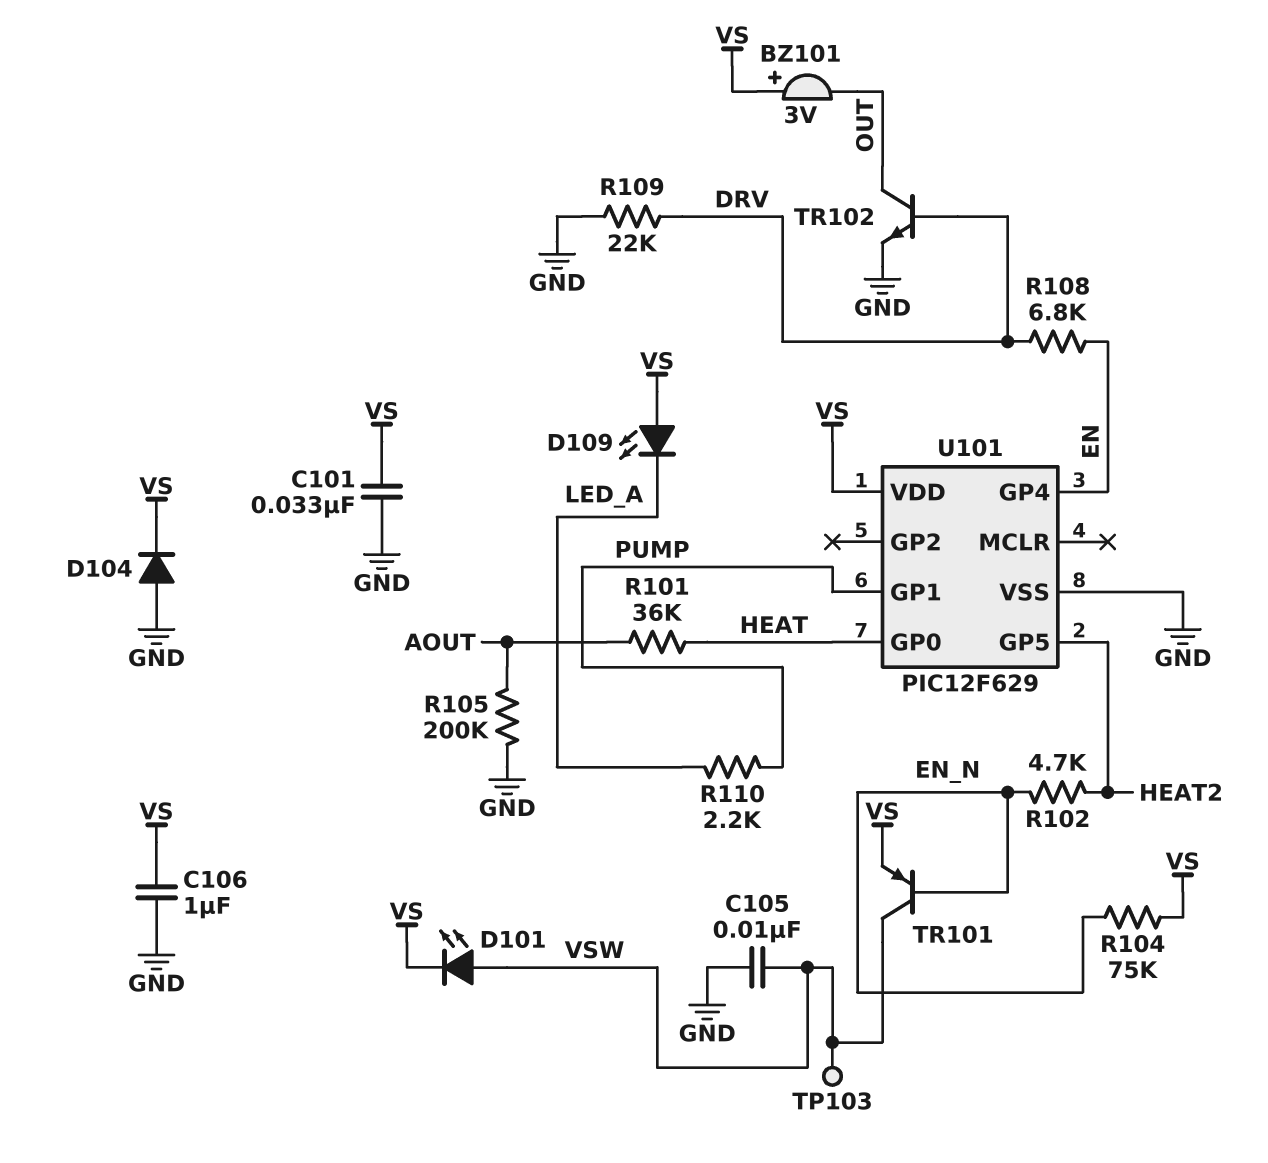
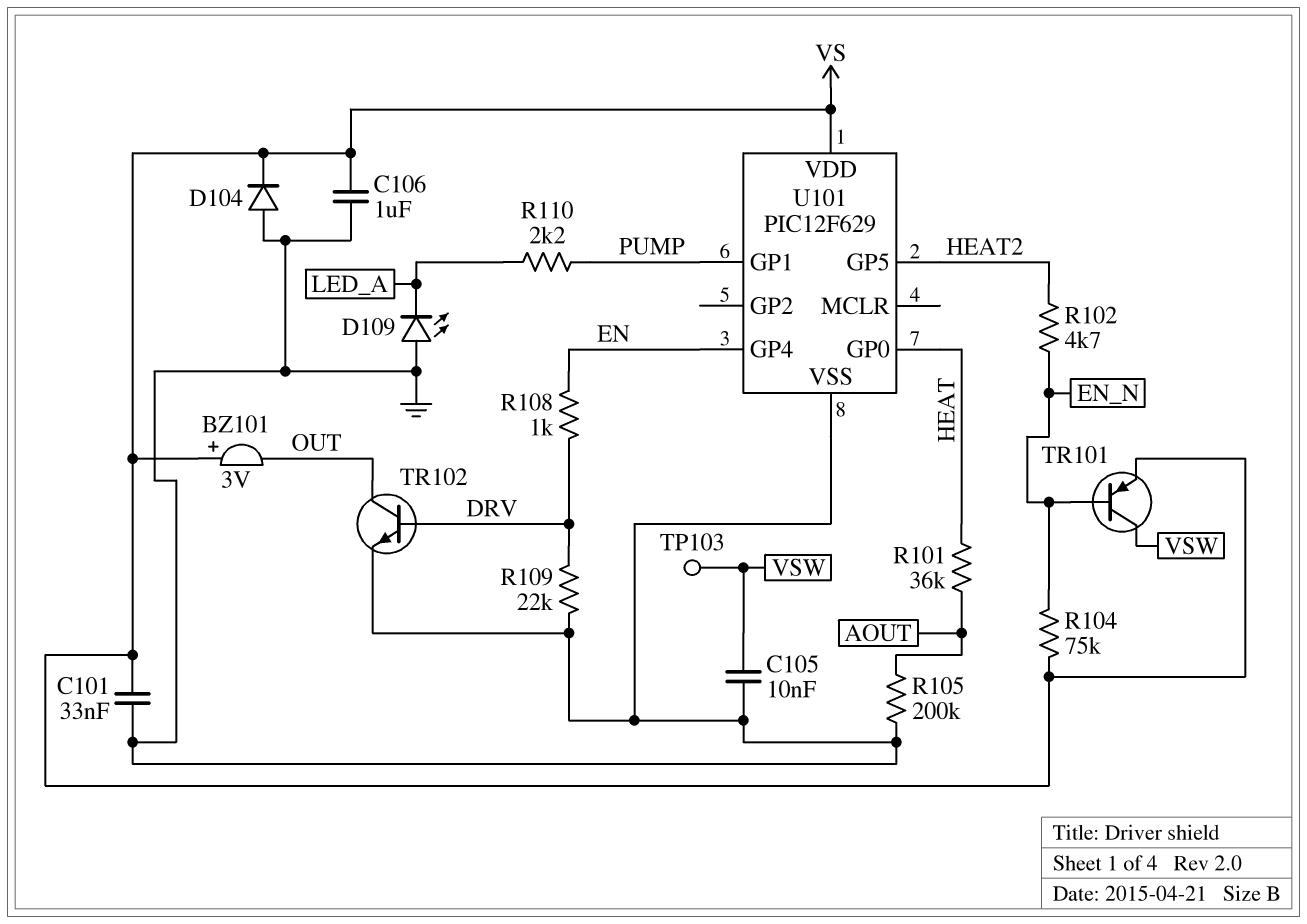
D101: LED (A VSW, K VS) -> none
D109: LED (A VS, K LED_A) -> LED (A GND, K LED_A)
R108: 6.8k (DRV, EN) -> 1k (DRV, EN)

